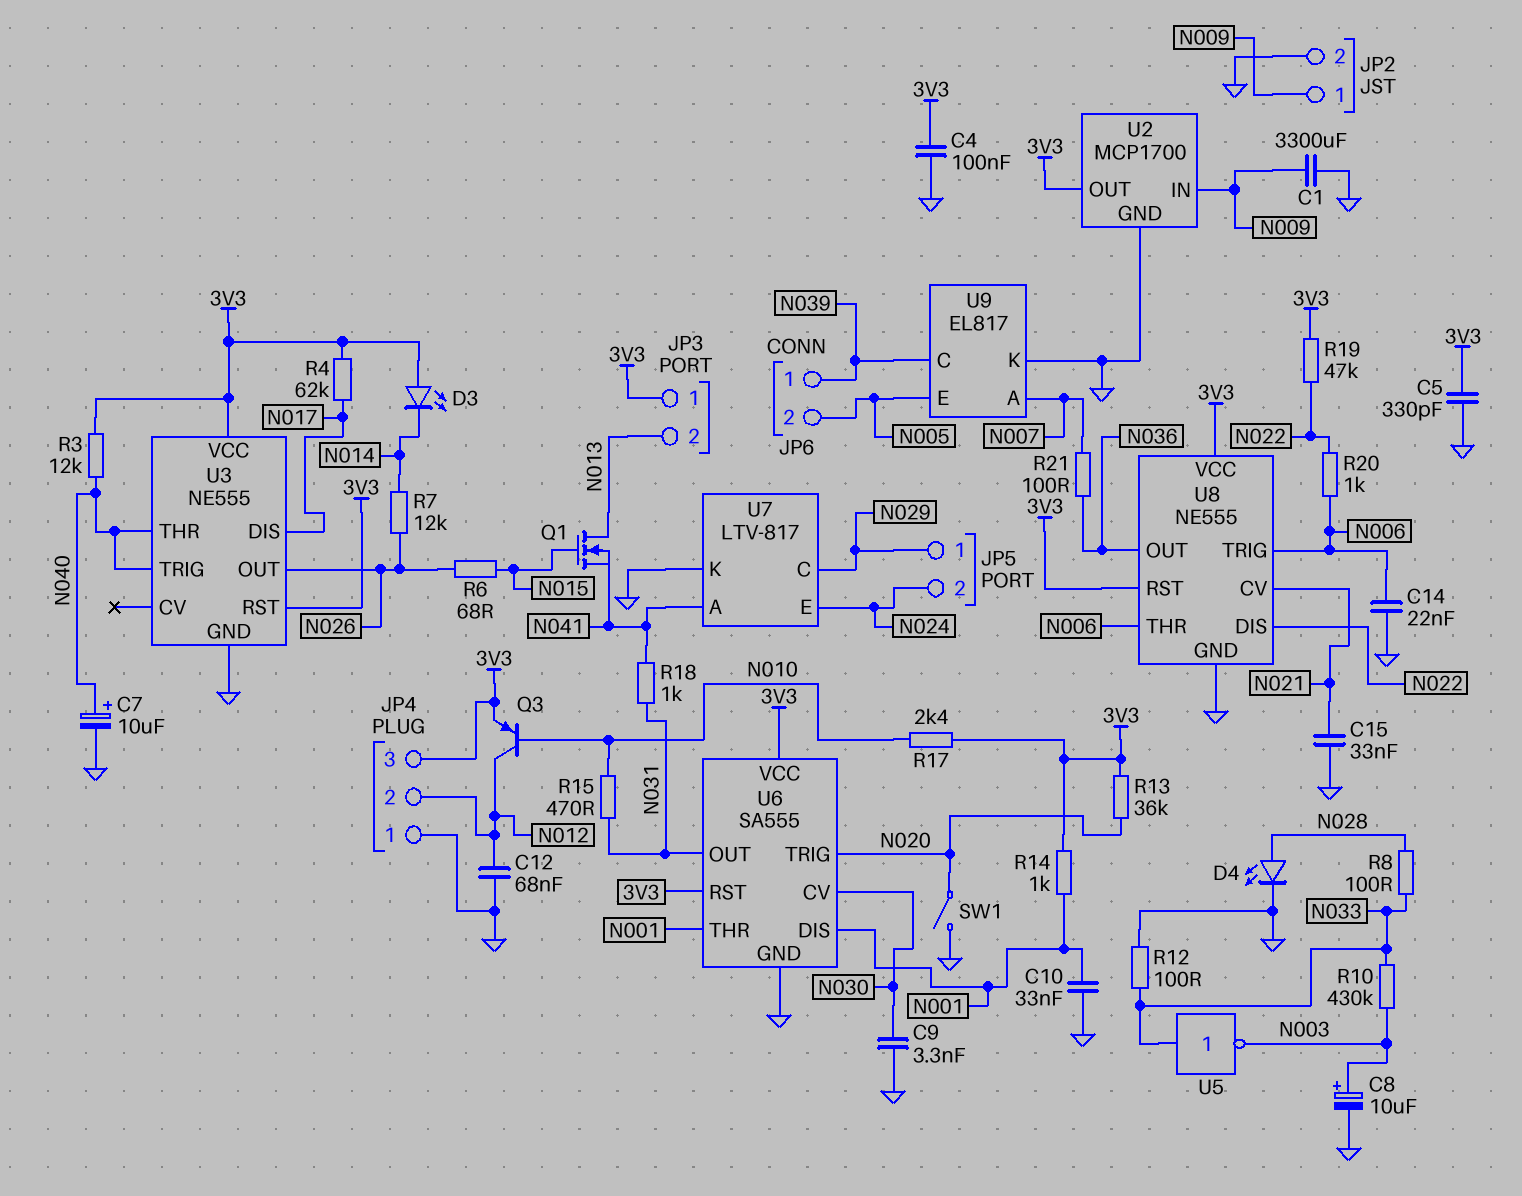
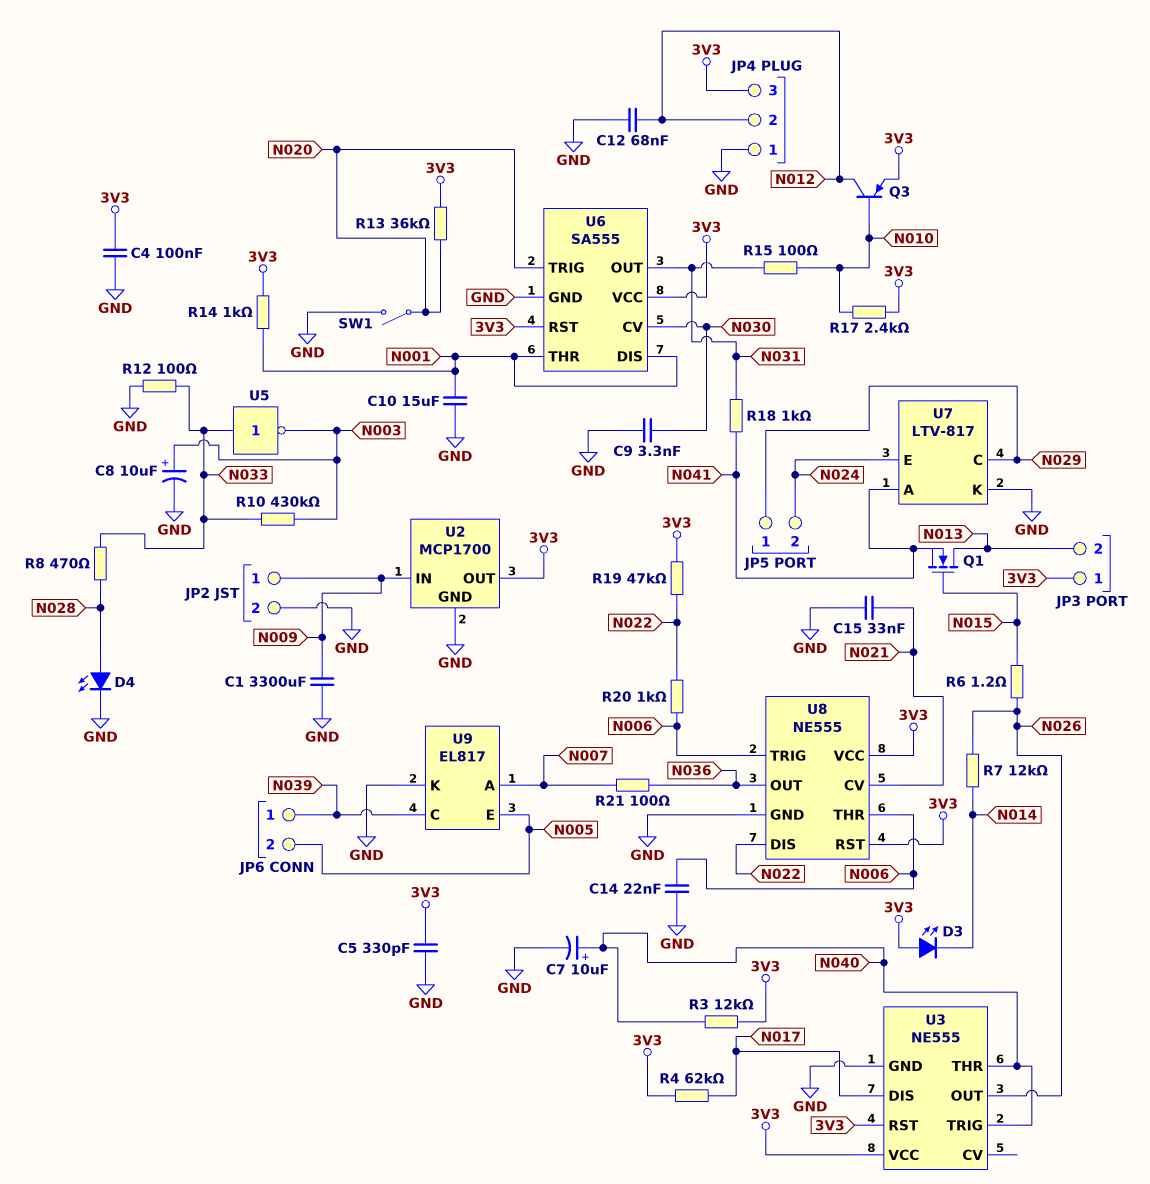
C10: 33nF (GND, N001) -> 15uF (GND, N001)
R6: 68 (N015, N026) -> 1.2 (N015, N026)
R8: 100 (N028, N033) -> 470 (N028, N033)
R15: 470 (N010, N031) -> 100 (N010, N031)

